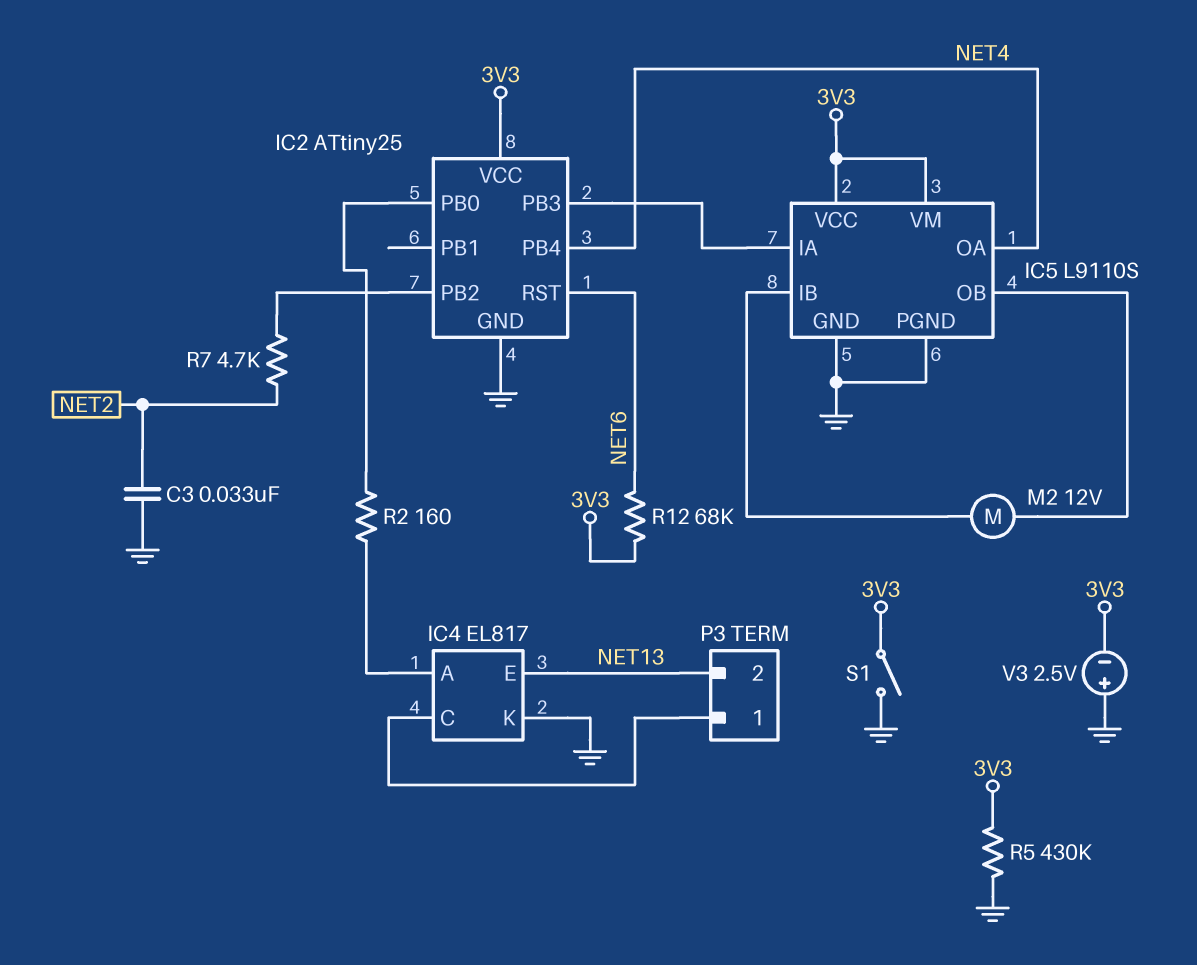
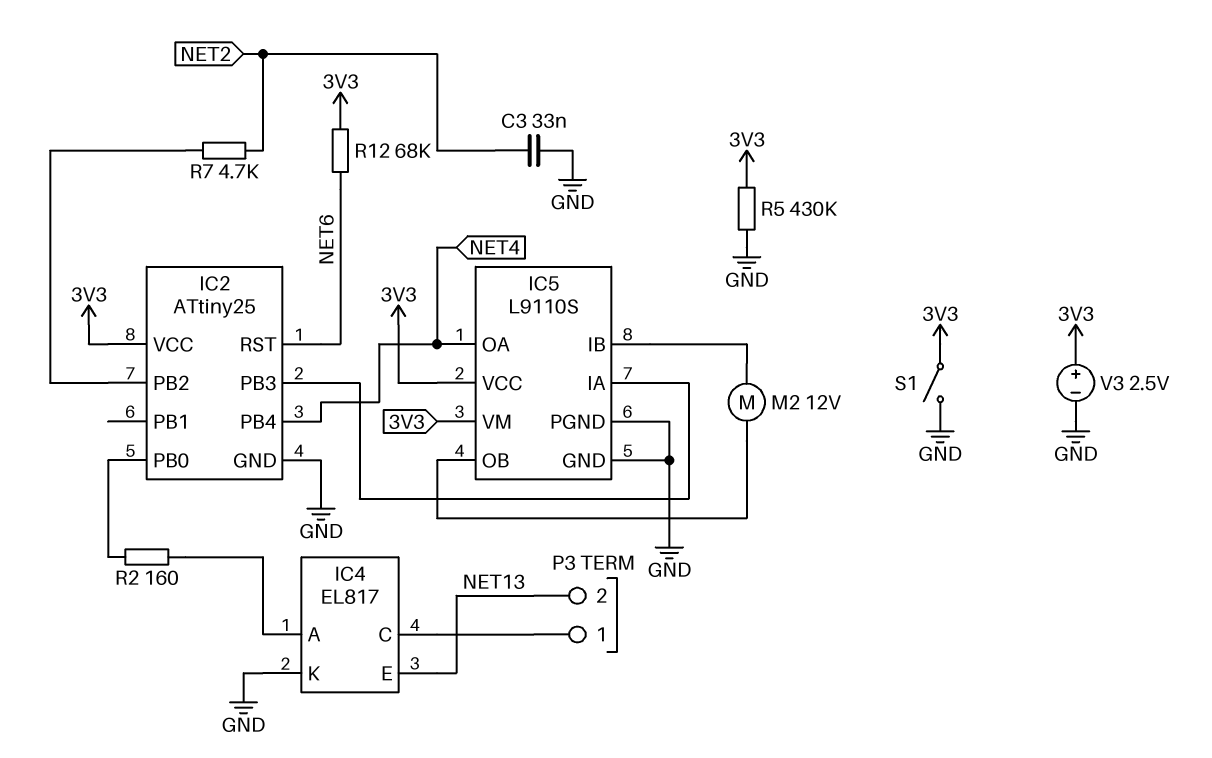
V3: 2.5V (plus GND, minus 3V3) -> 2.5V (plus 3V3, minus GND)

